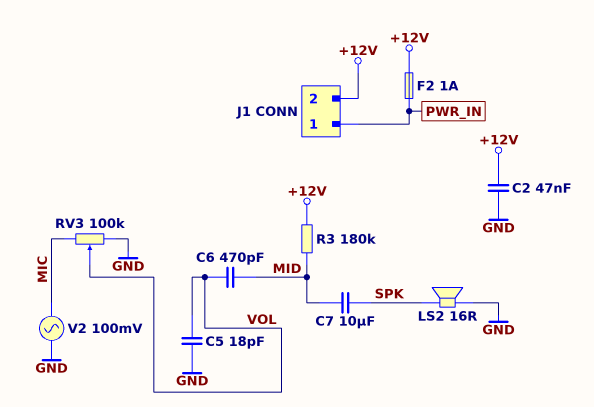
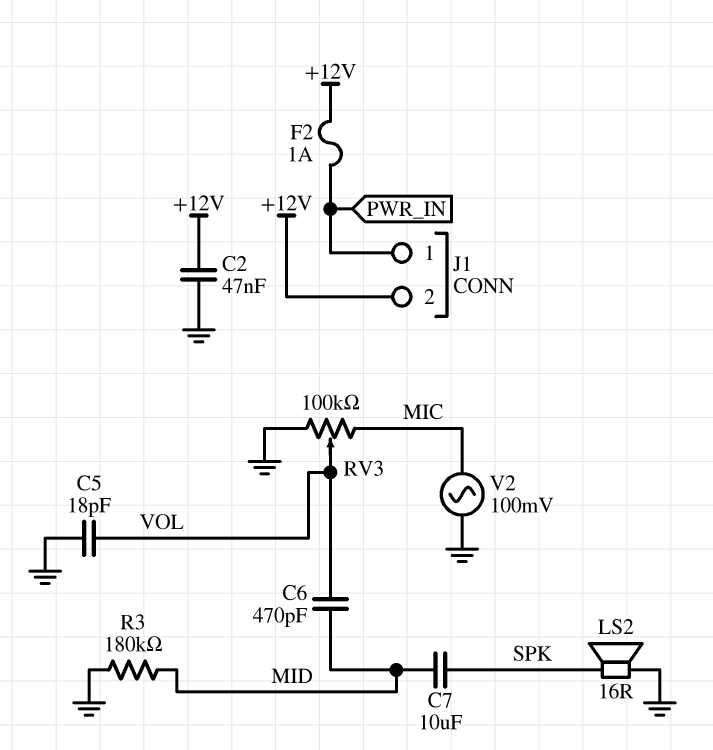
R3: 180k (+12V, MID) -> 180k (GND, MID)

